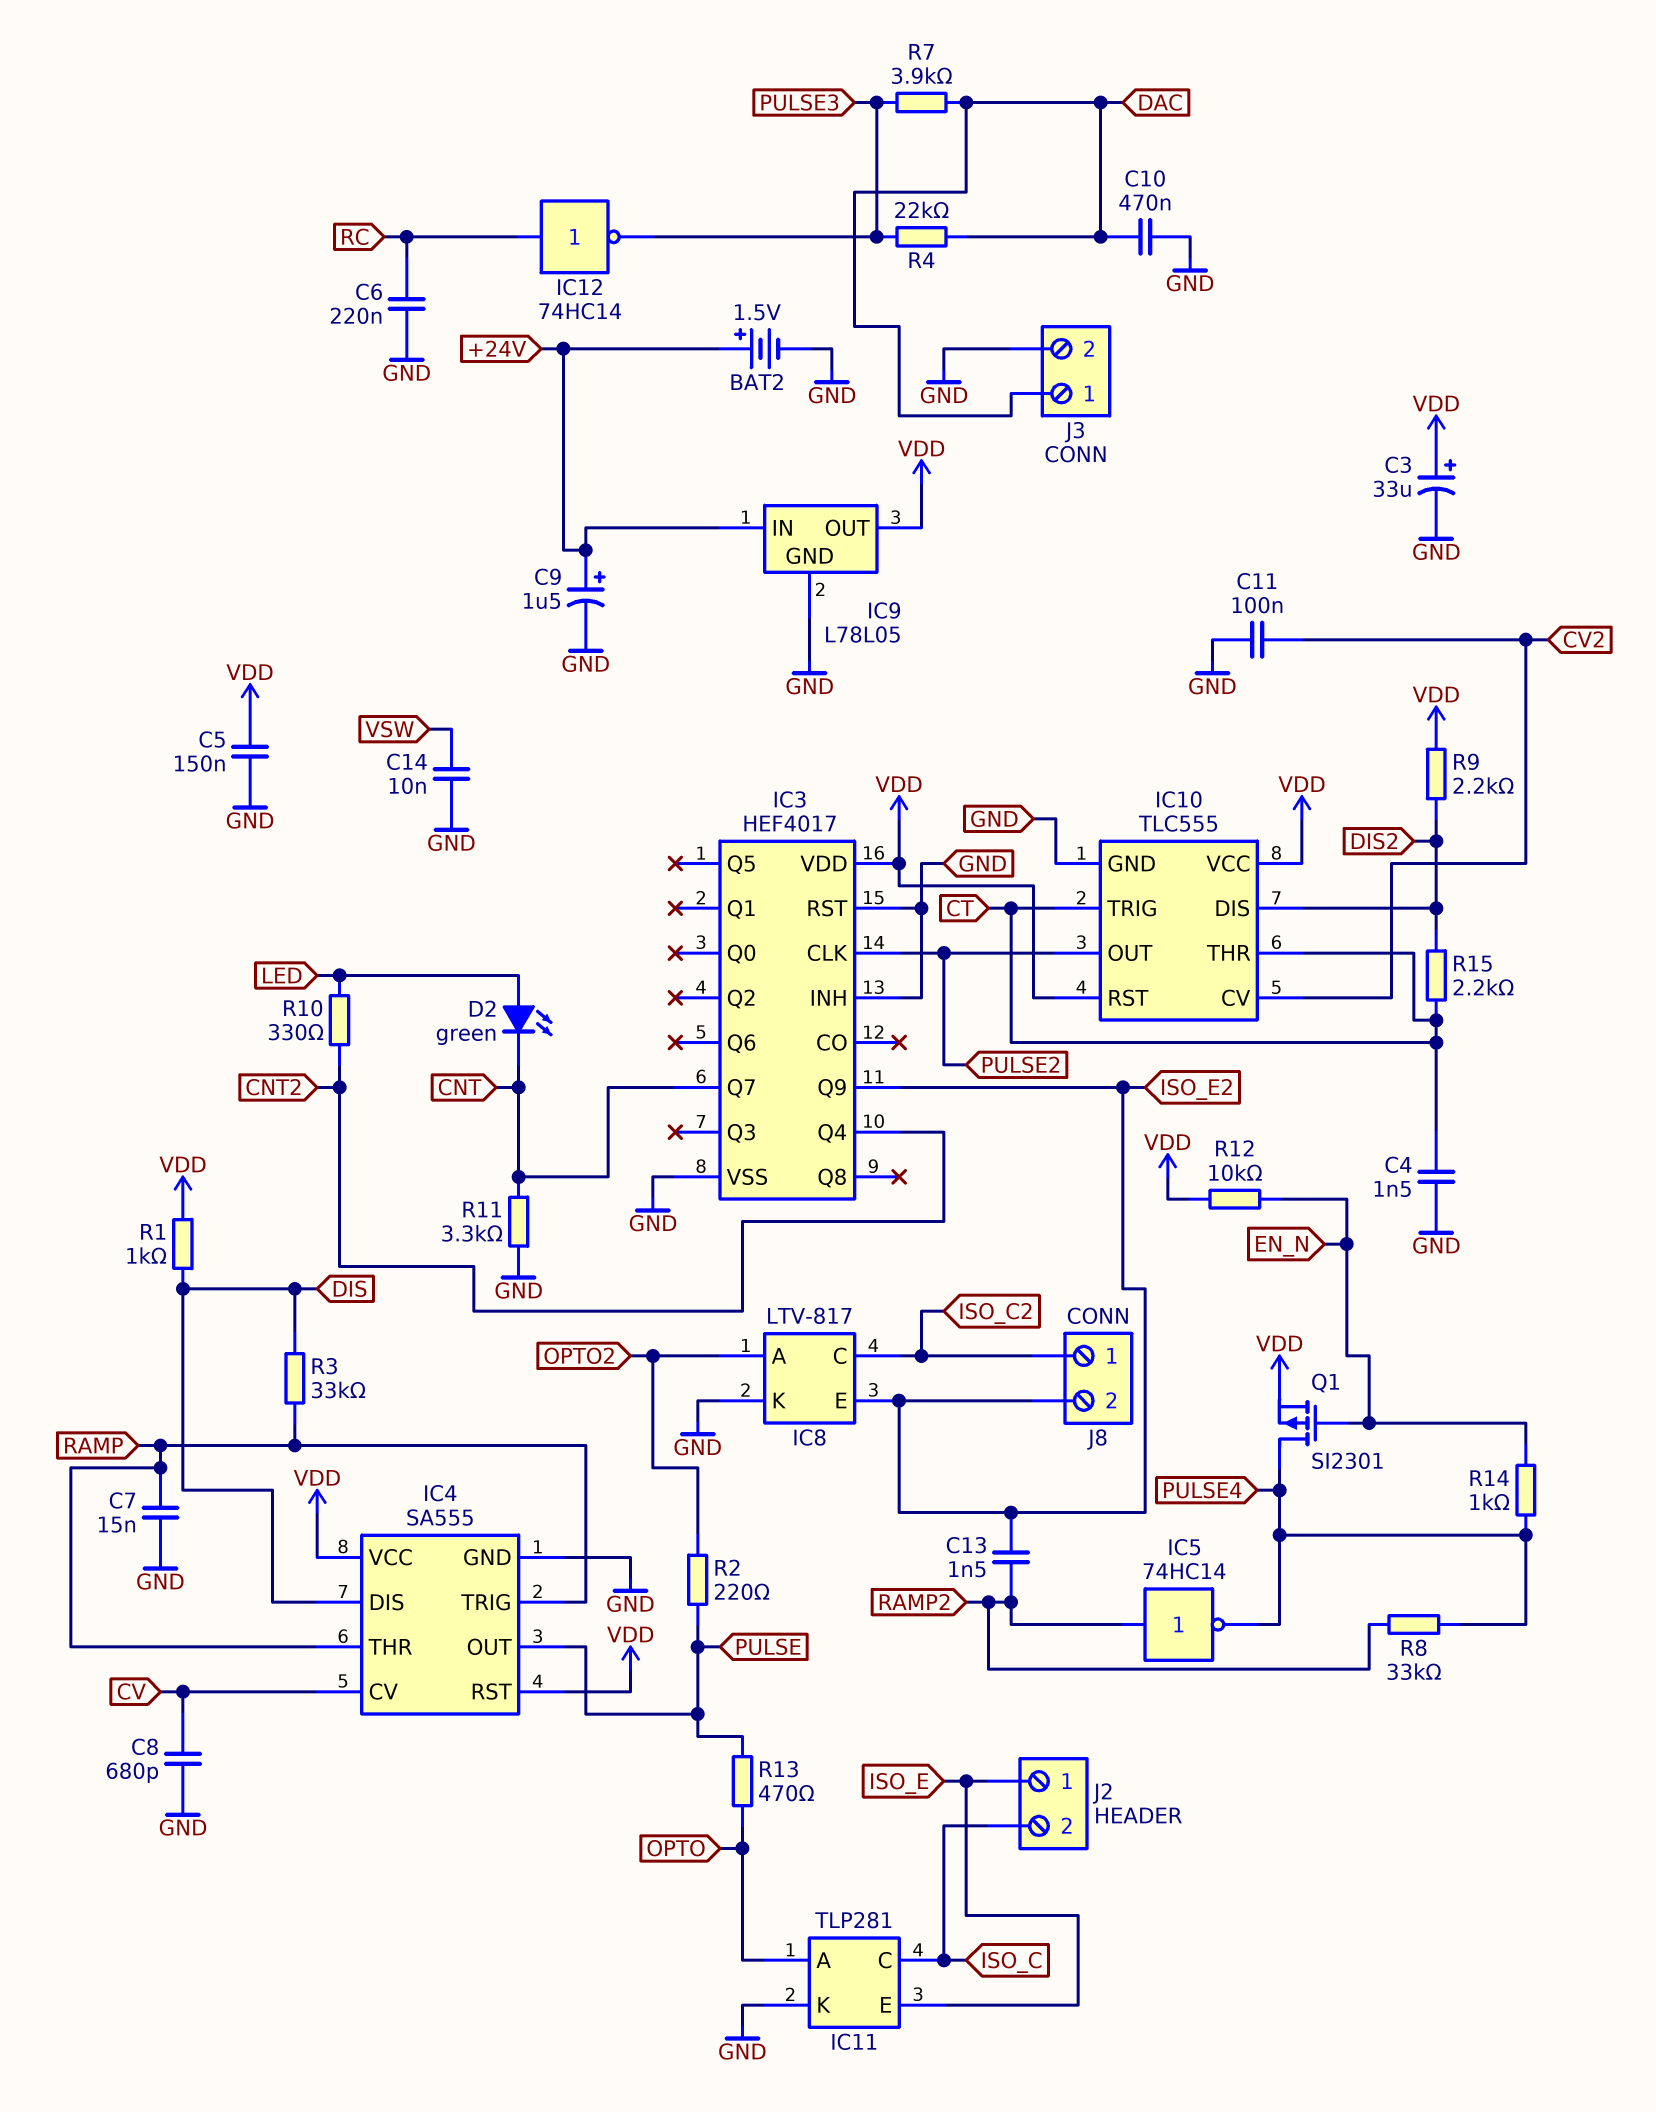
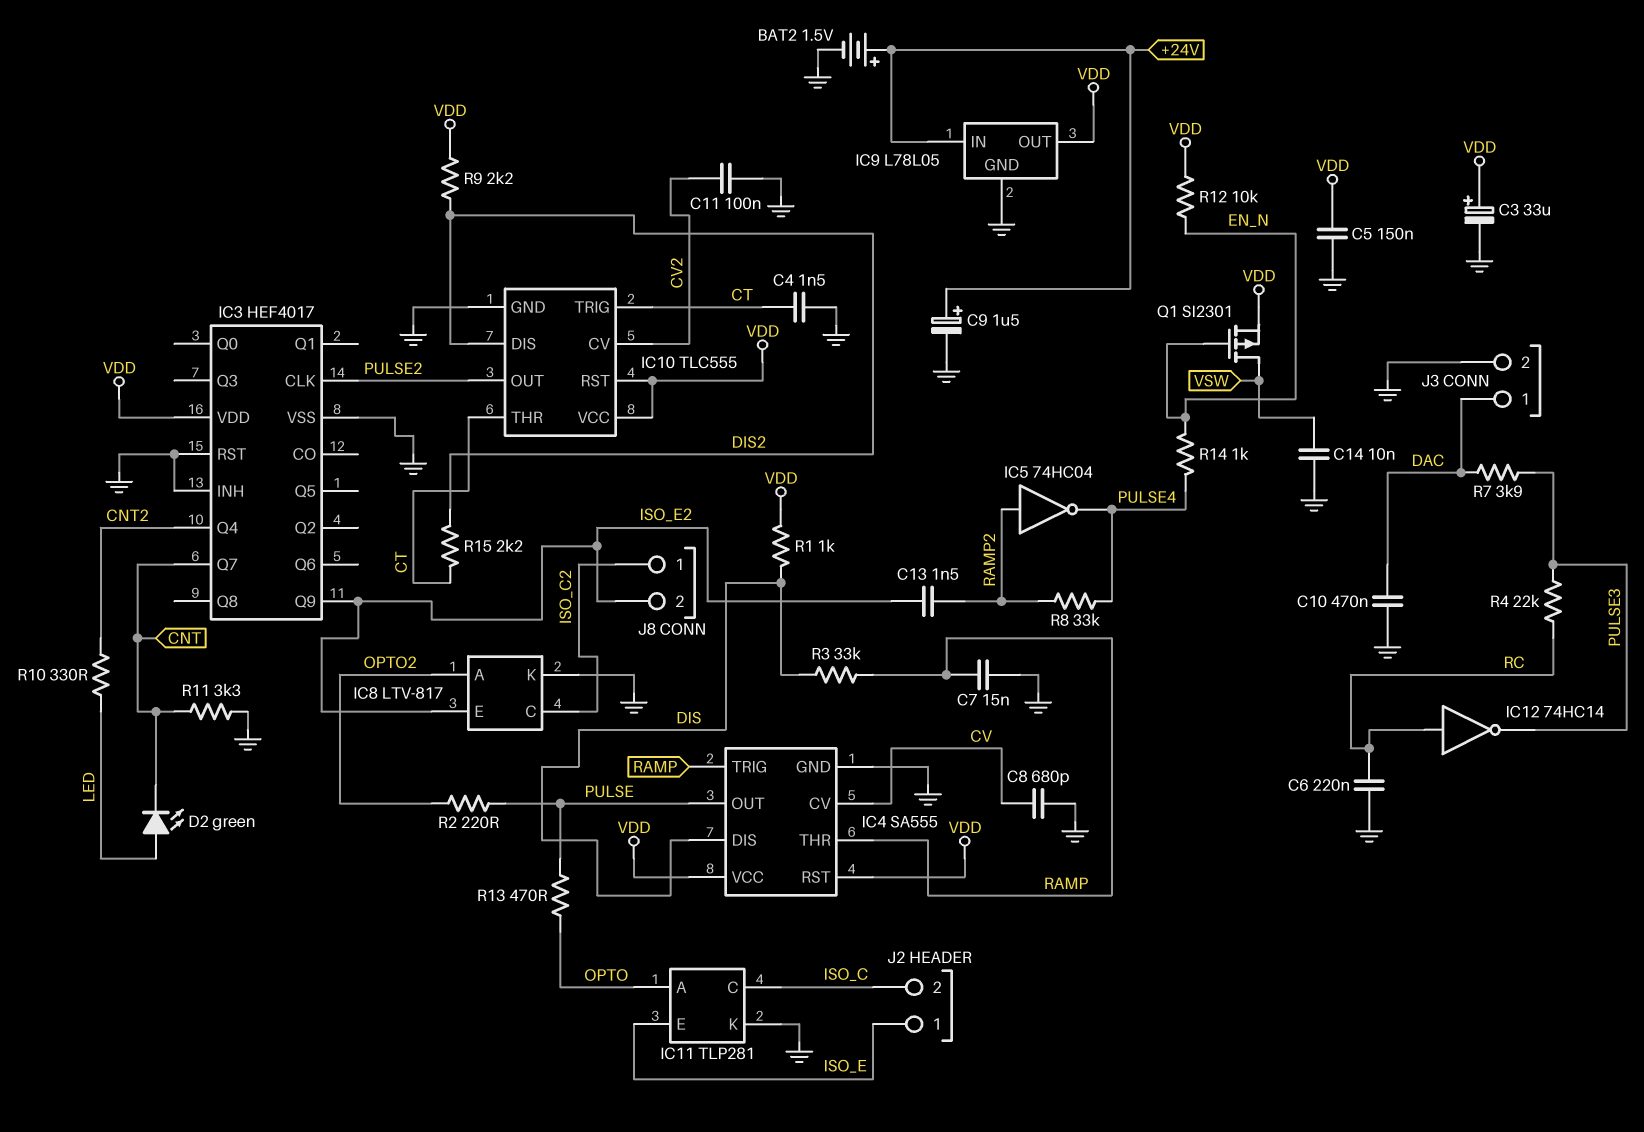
IC5: NOT 74HC14 (in RAMP2, out PULSE4) -> NOT 74HC04 (in RAMP2, out PULSE4)
Q1: PMOS SI2301 (G EN_N, D PULSE4, S VDD) -> PMOS SI2301 (G EN_N, D VSW, S VDD)
R4: 22k (DAC, PULSE3) -> 22k (PULSE3, RC)

